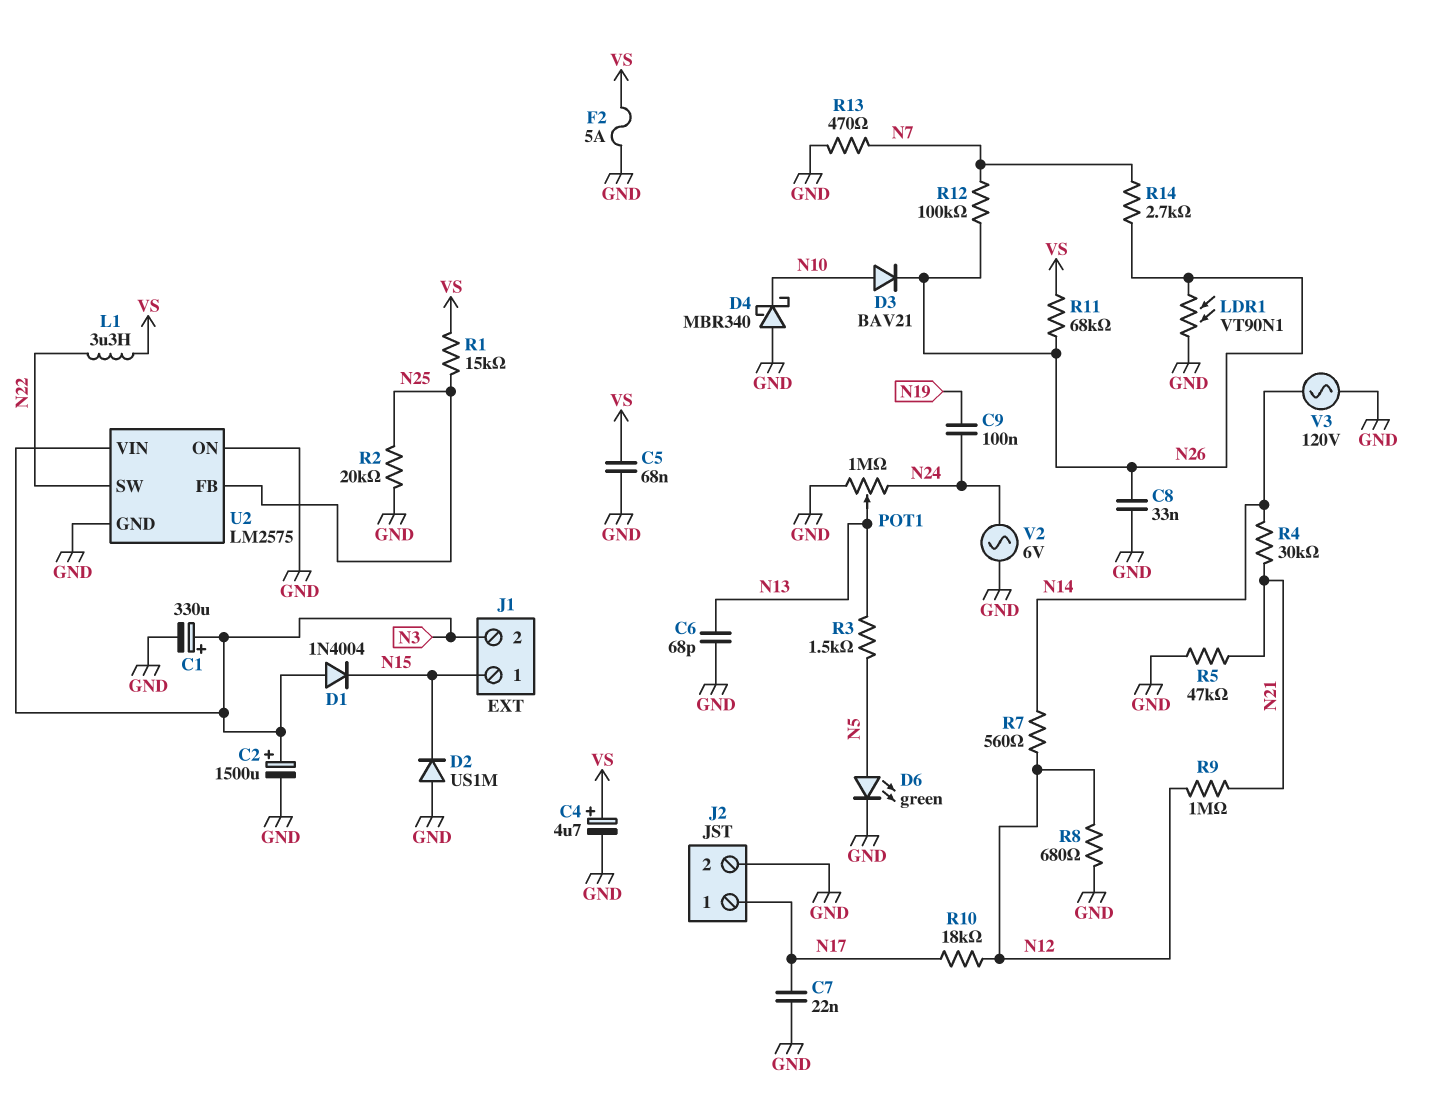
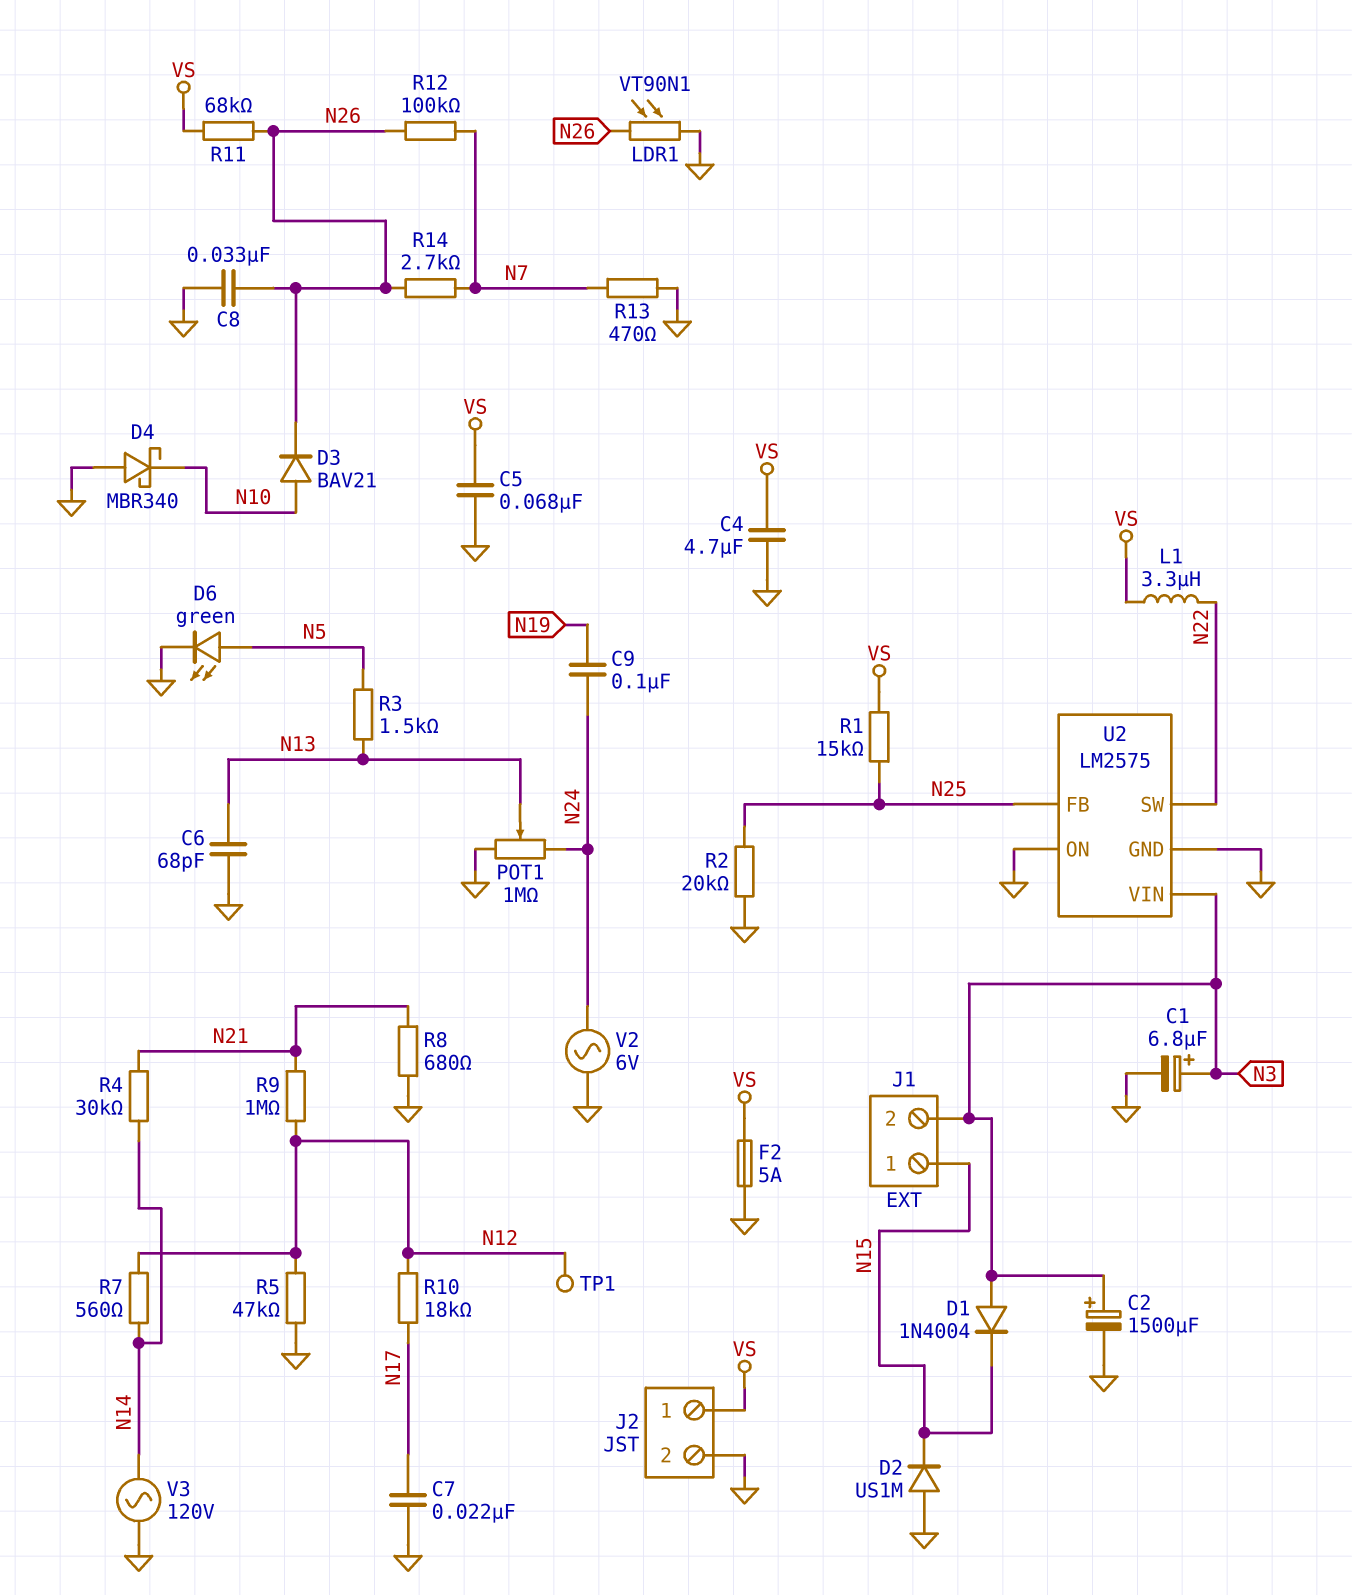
C1: 330uF (plus N3, minus GND) -> 6.8uF (plus N3, minus GND)
C4: 4.7uF (plus VS, minus GND) -> 4.7uF (GND, VS)
J2 pin 1: N17 -> VS
R5: 47k (GND, N21) -> 47k (GND, N12)
R8: 680 (GND, N12) -> 680 (GND, N21)
TP1: none -> test point (N12)

